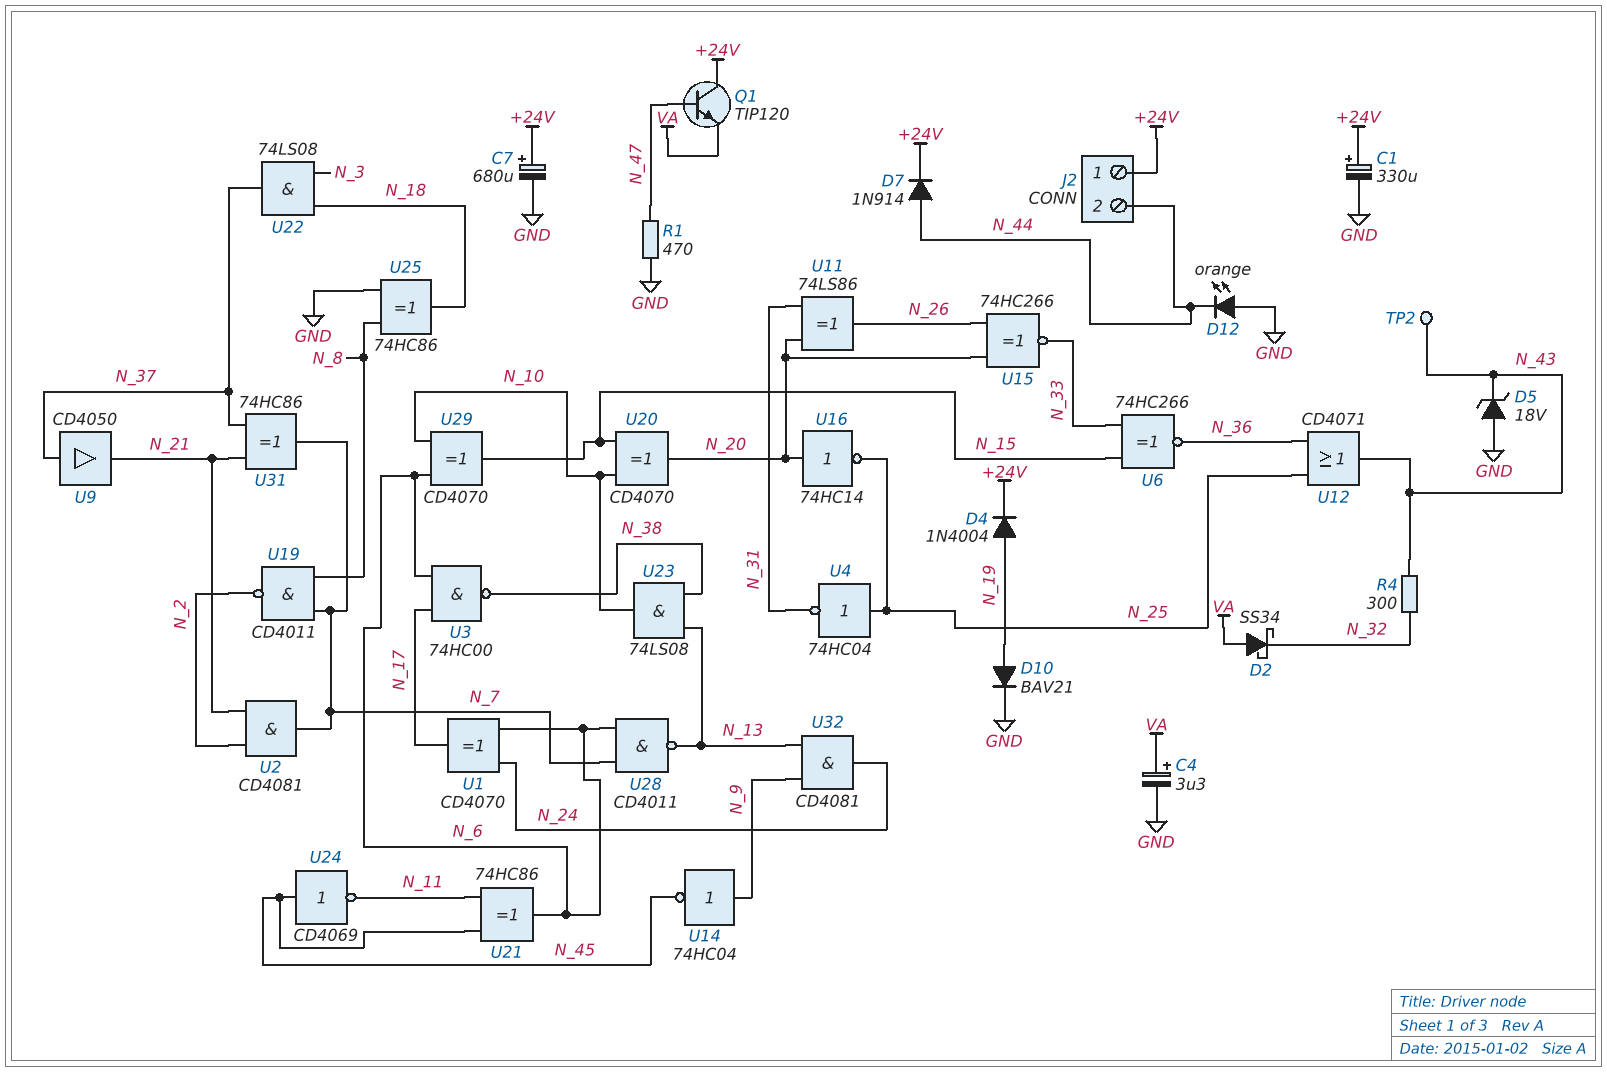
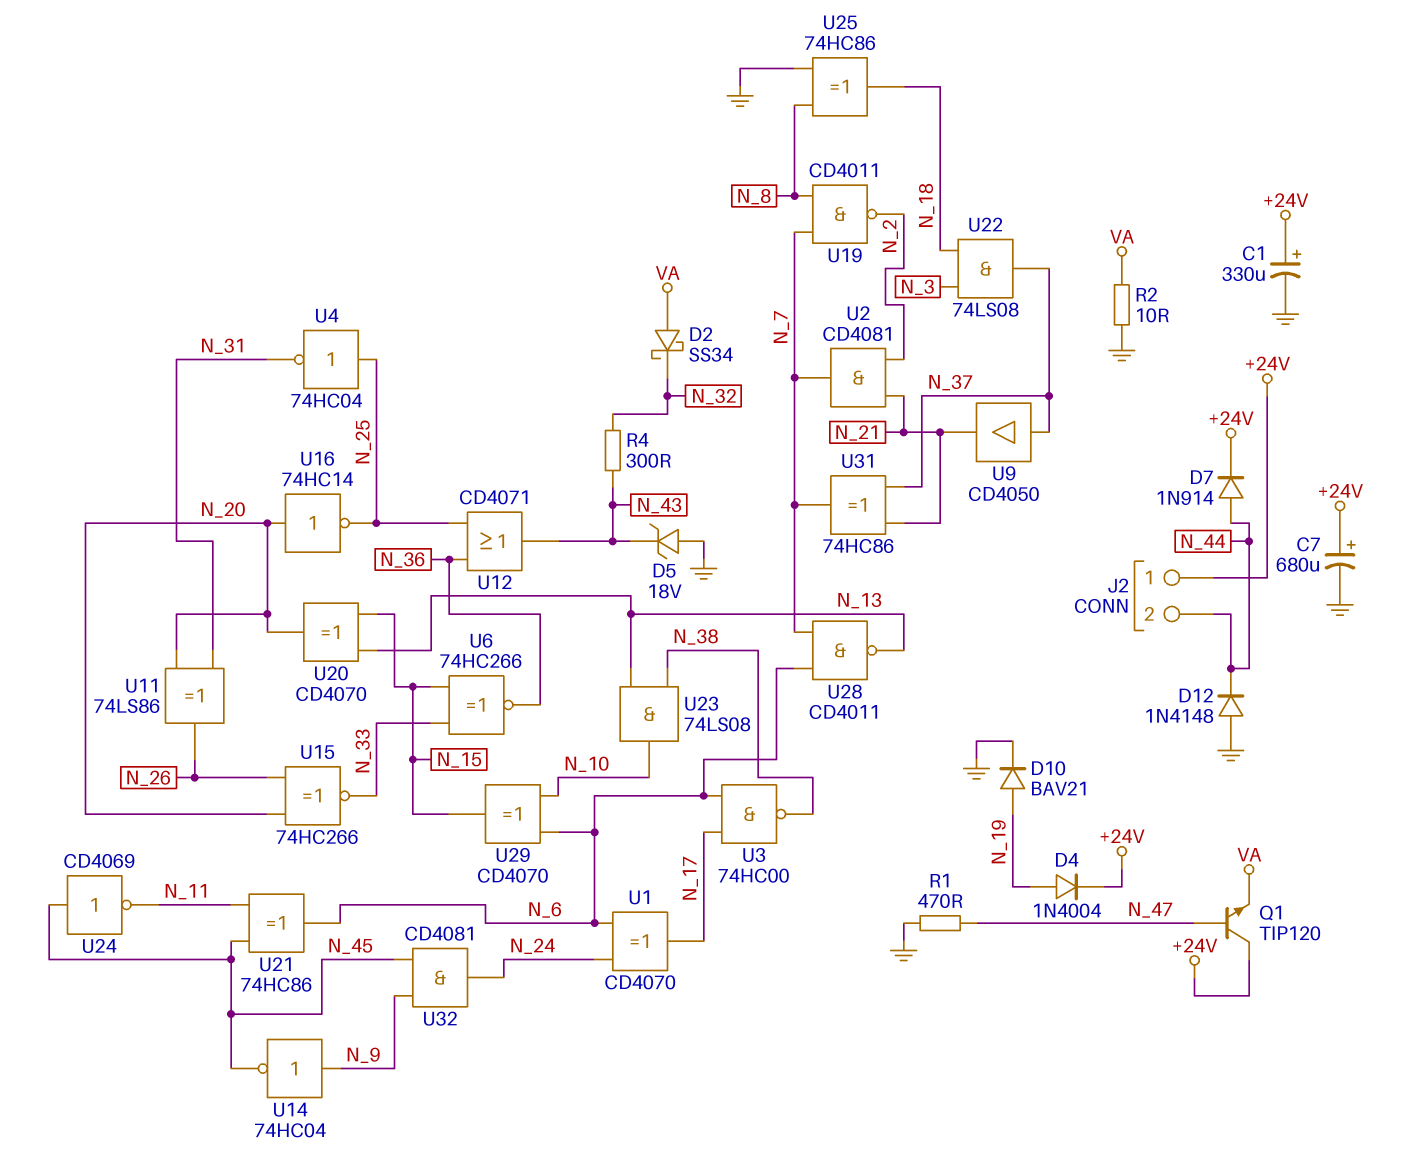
C4: 3.3uF (plus VA, minus GND) -> none
D12: LED orange (A GND, K N_44) -> diode 1N4148 (A GND, K N_44)
R2: none -> 10 (GND, VA)
TP2: test point (N_43) -> none
U20: XOR CD4070 (in N_10, in N_15, out N_20) -> XOR CD4070 (in N_13, in N_15, out N_20)
U32: AND CD4081 (in N_9, in N_13, out N_24) -> AND CD4081 (in N_9, in N_45, out N_24)

